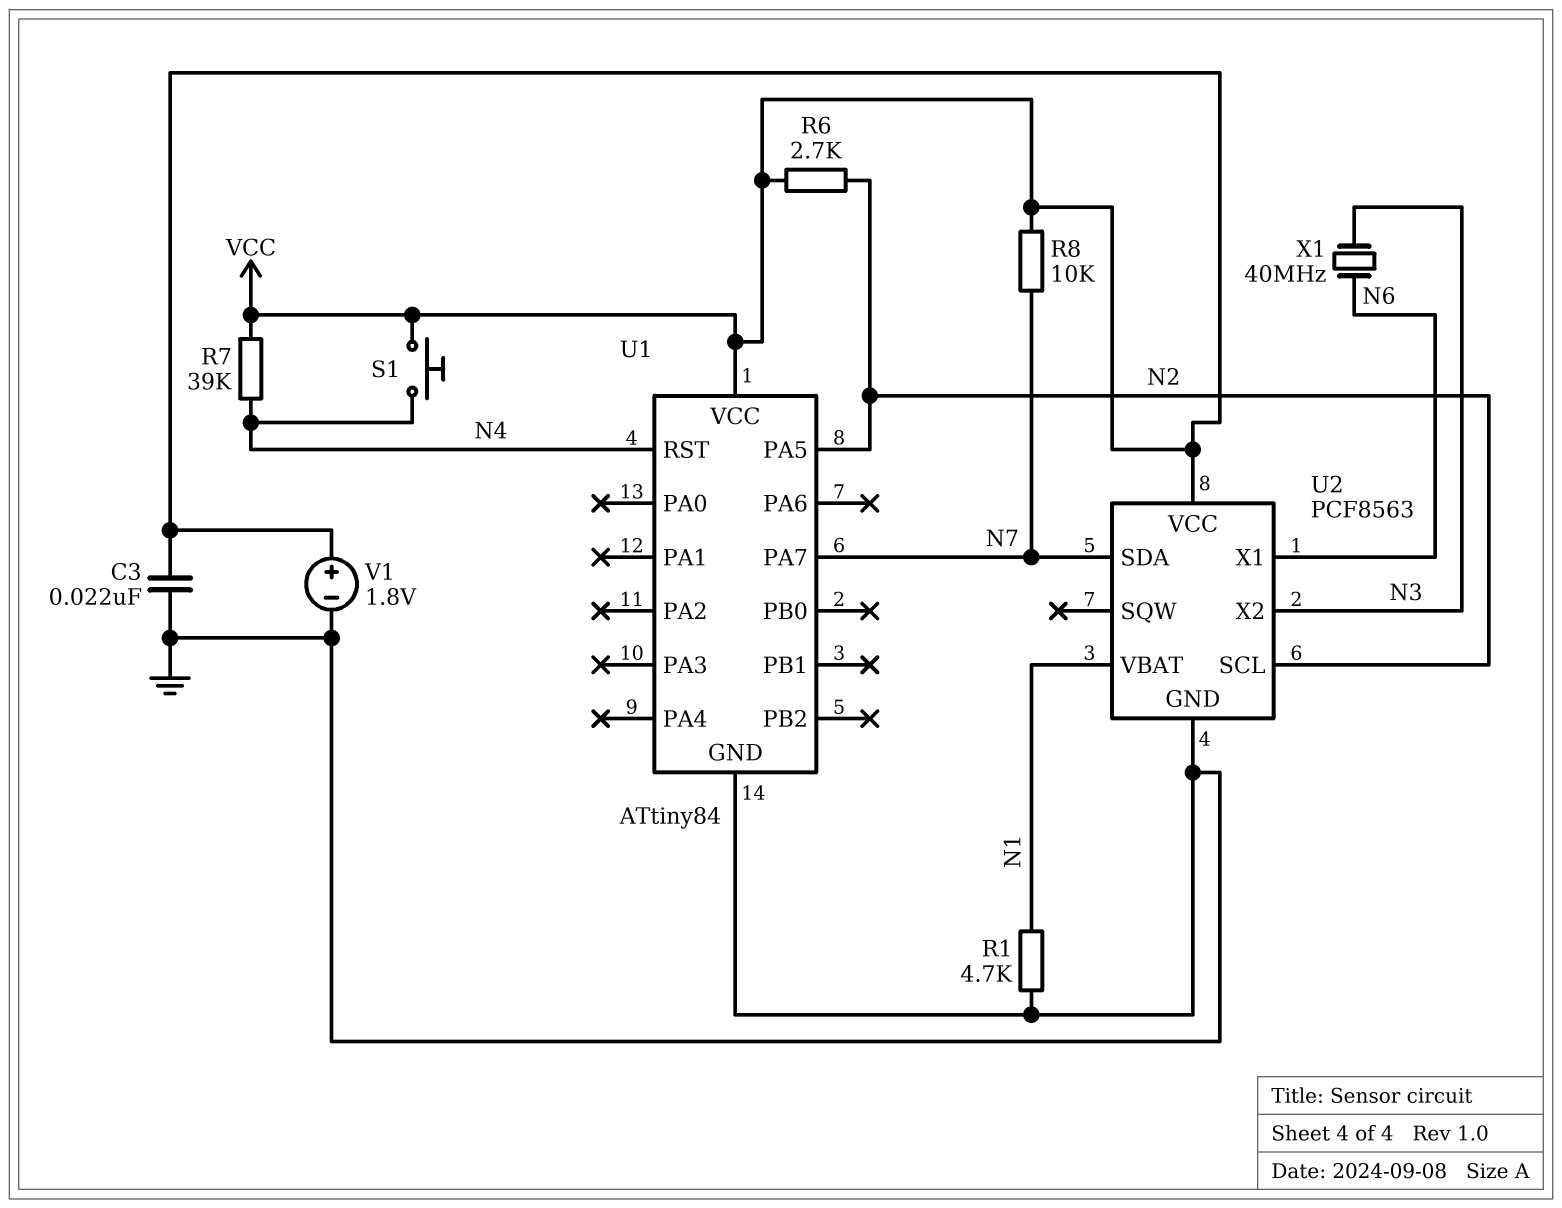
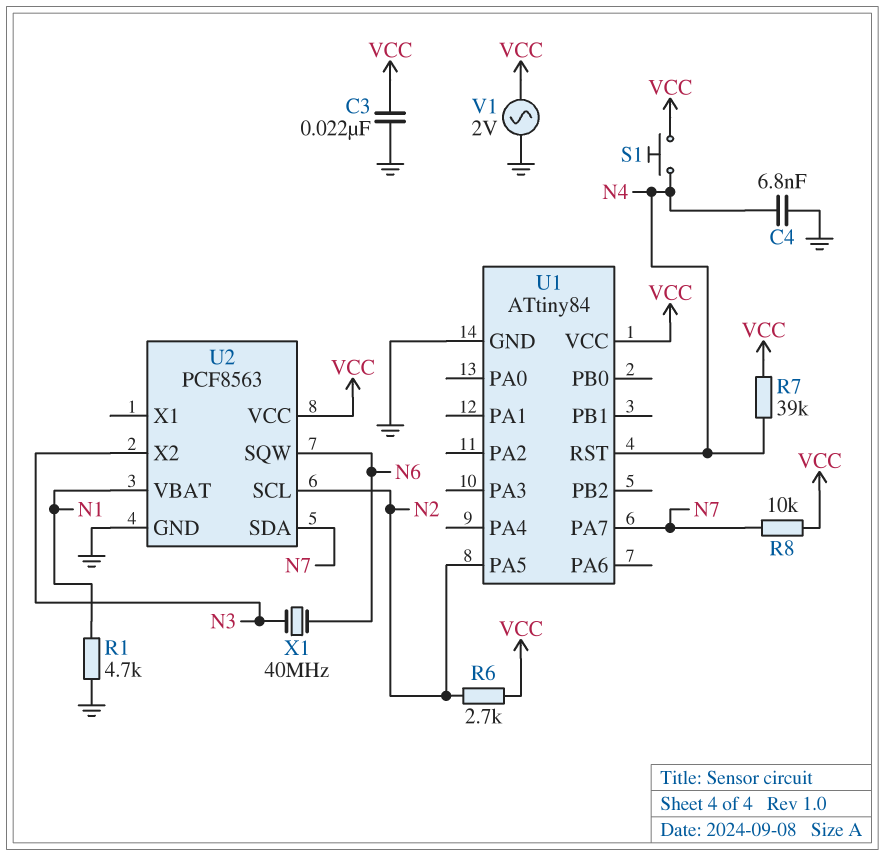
C4: none -> 6.8nF (GND, N4)
U2 pin SQW: none -> N6
U2 pin X1: N6 -> none
V1: 1.8V (plus VCC, minus GND) -> AC 2V (GND, VCC)

